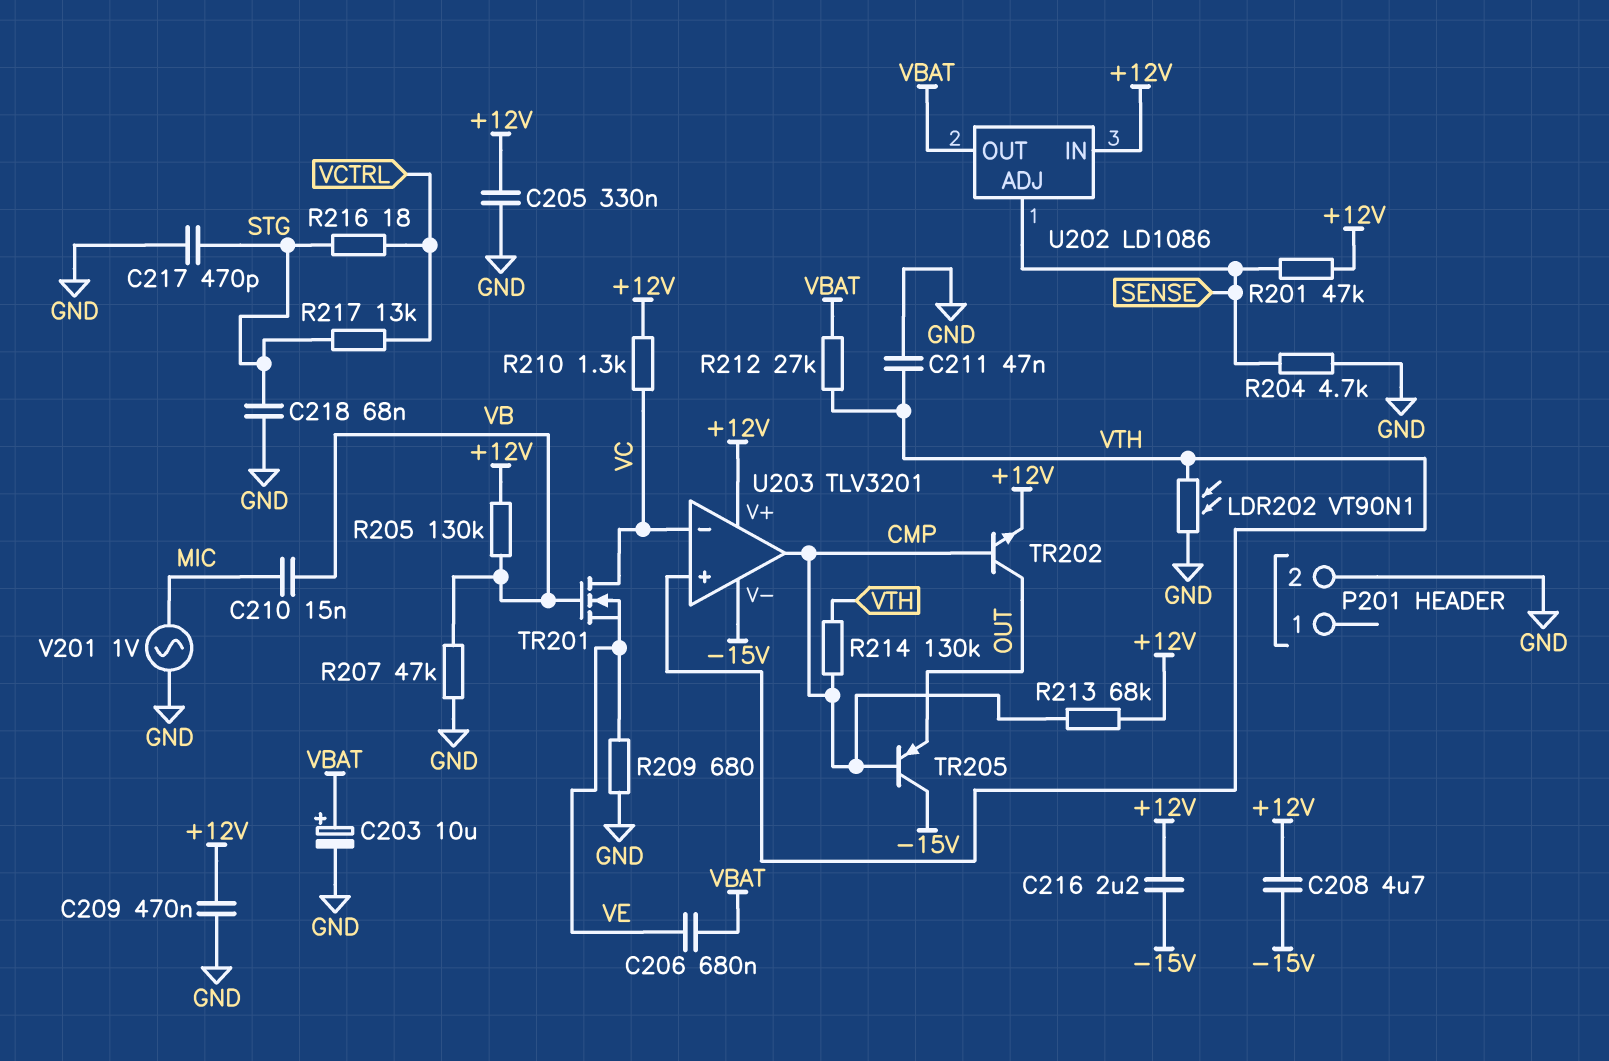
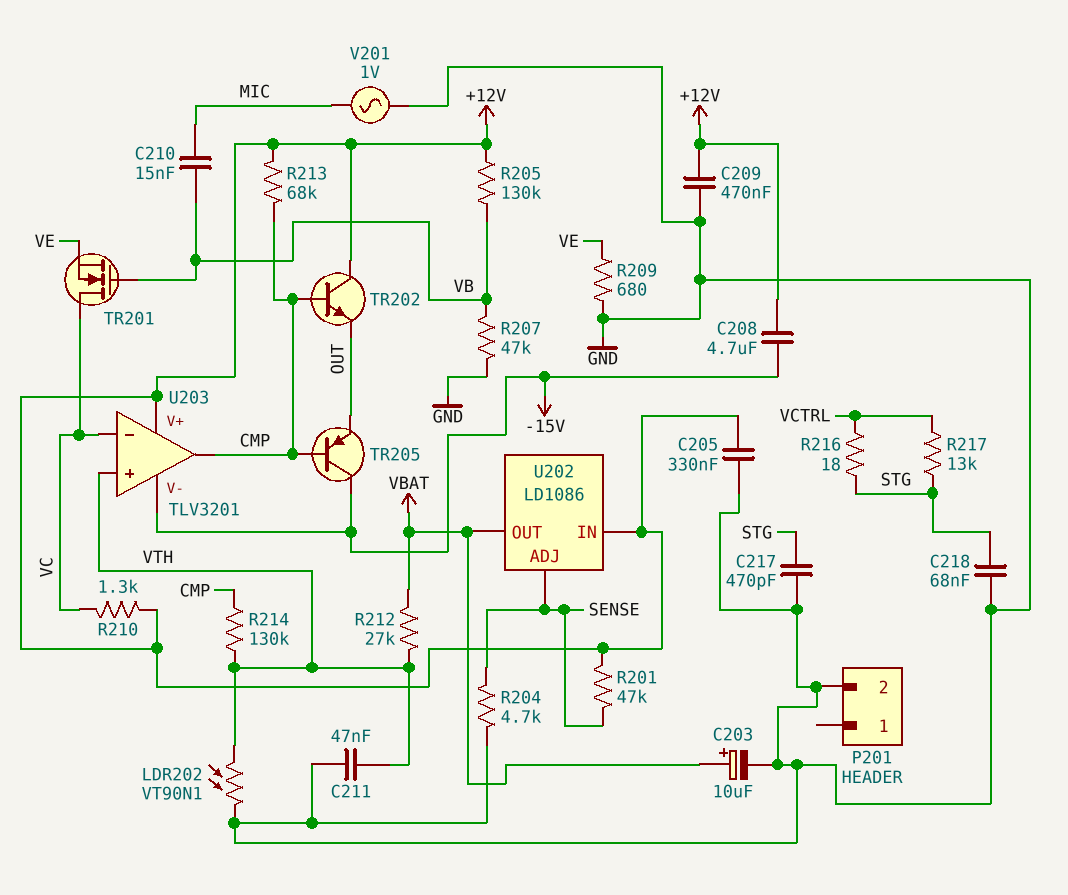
C206: 680nF (VBAT, VE) -> none
C216: 2.2uF (+12V, -15V) -> none
TR202: NPN (B CMP, C OUT, E +12V) -> NPN (B CMP, C +12V, E OUT)

